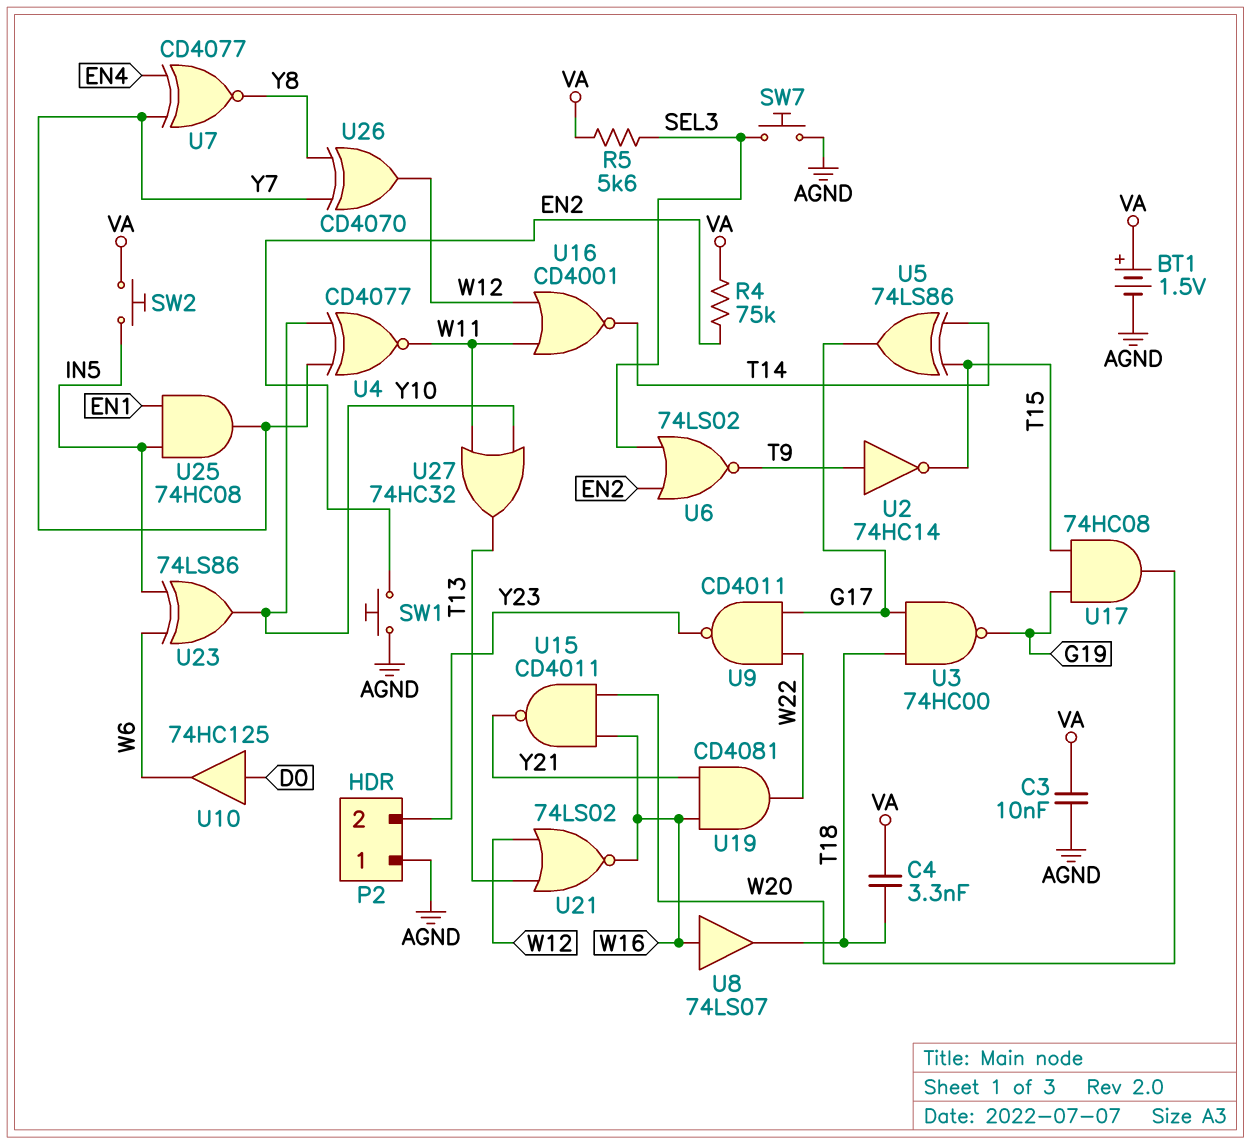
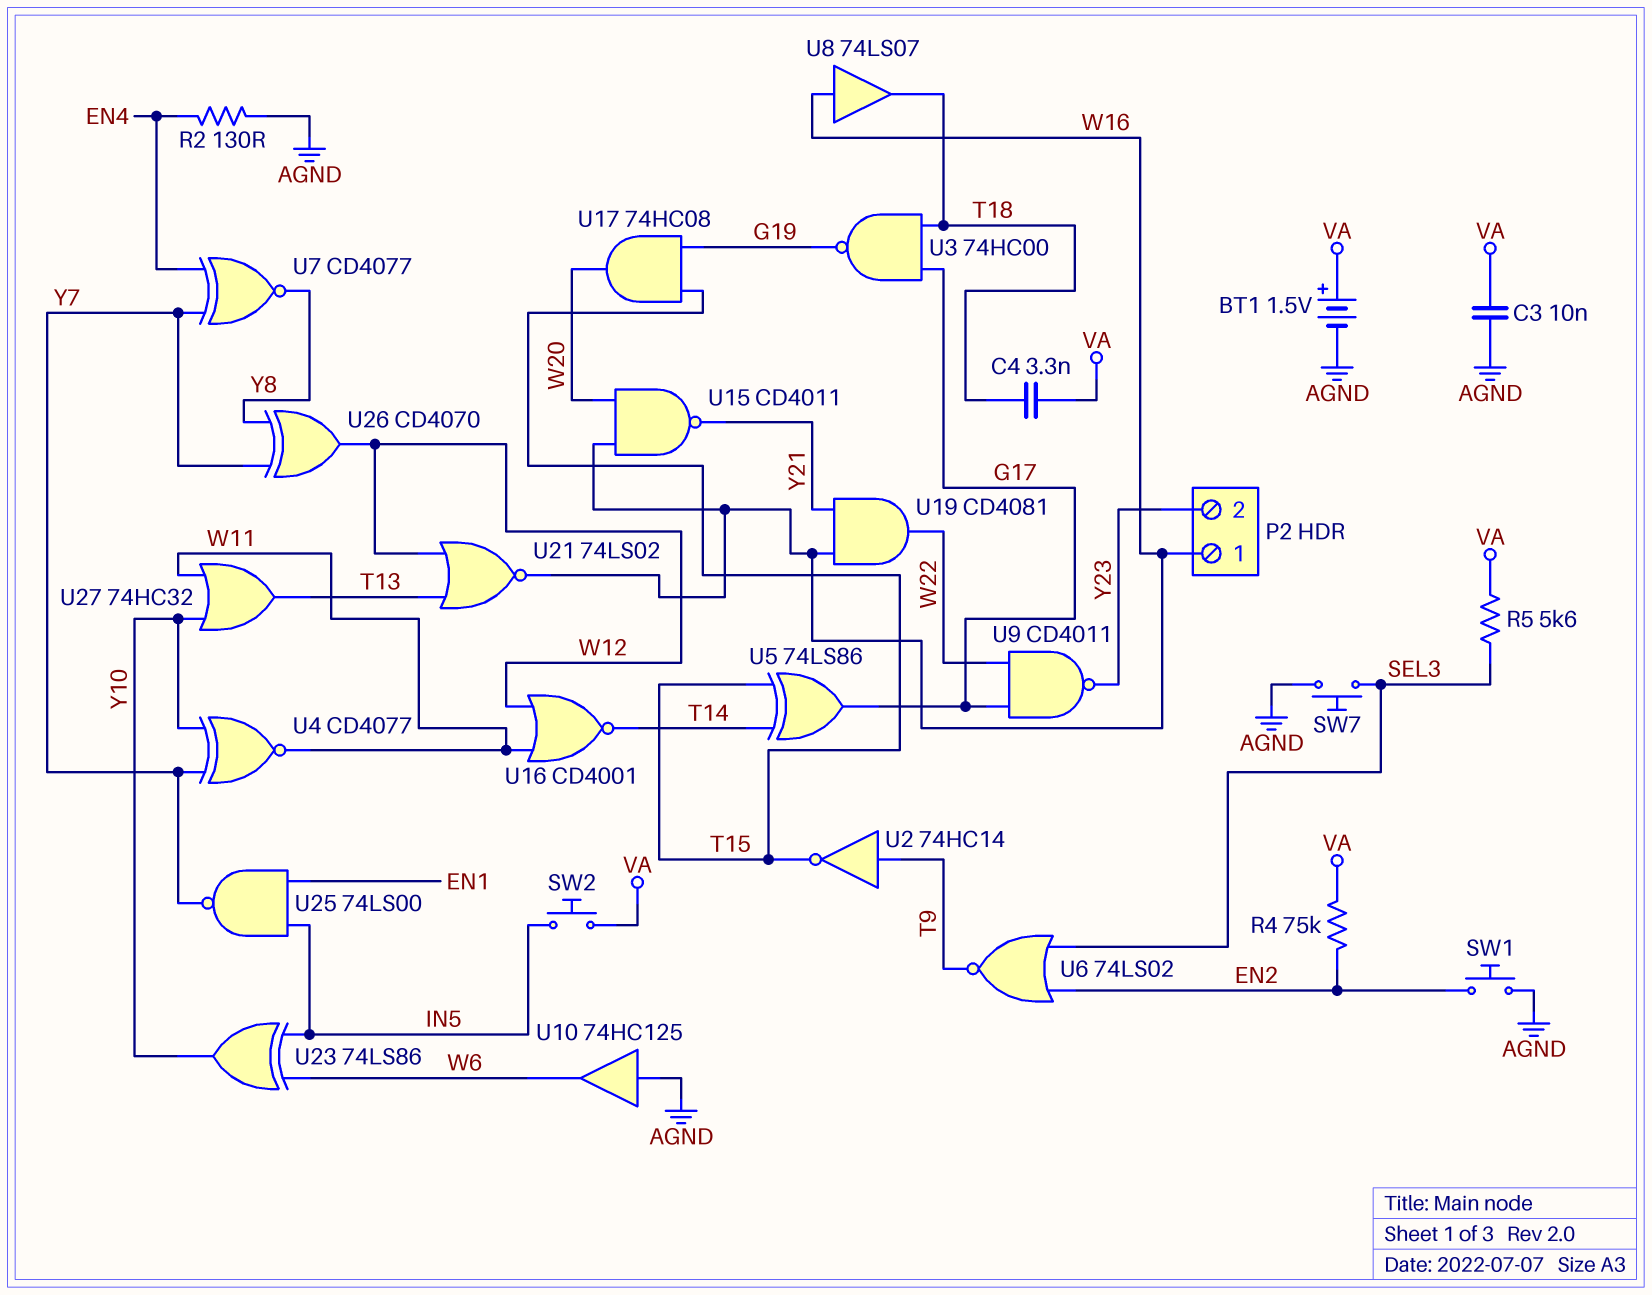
P2 pin 1: AGND -> W16
R2: none -> 130 (AGND, EN4)
U10: buffer 74HC125 (in D0, out W6) -> buffer 74HC125 (in AGND, out W6)
U25: AND 74HC08 (in EN1, in IN5, out Y7) -> NAND 74LS00 (in EN1, in IN5, out Y7)

